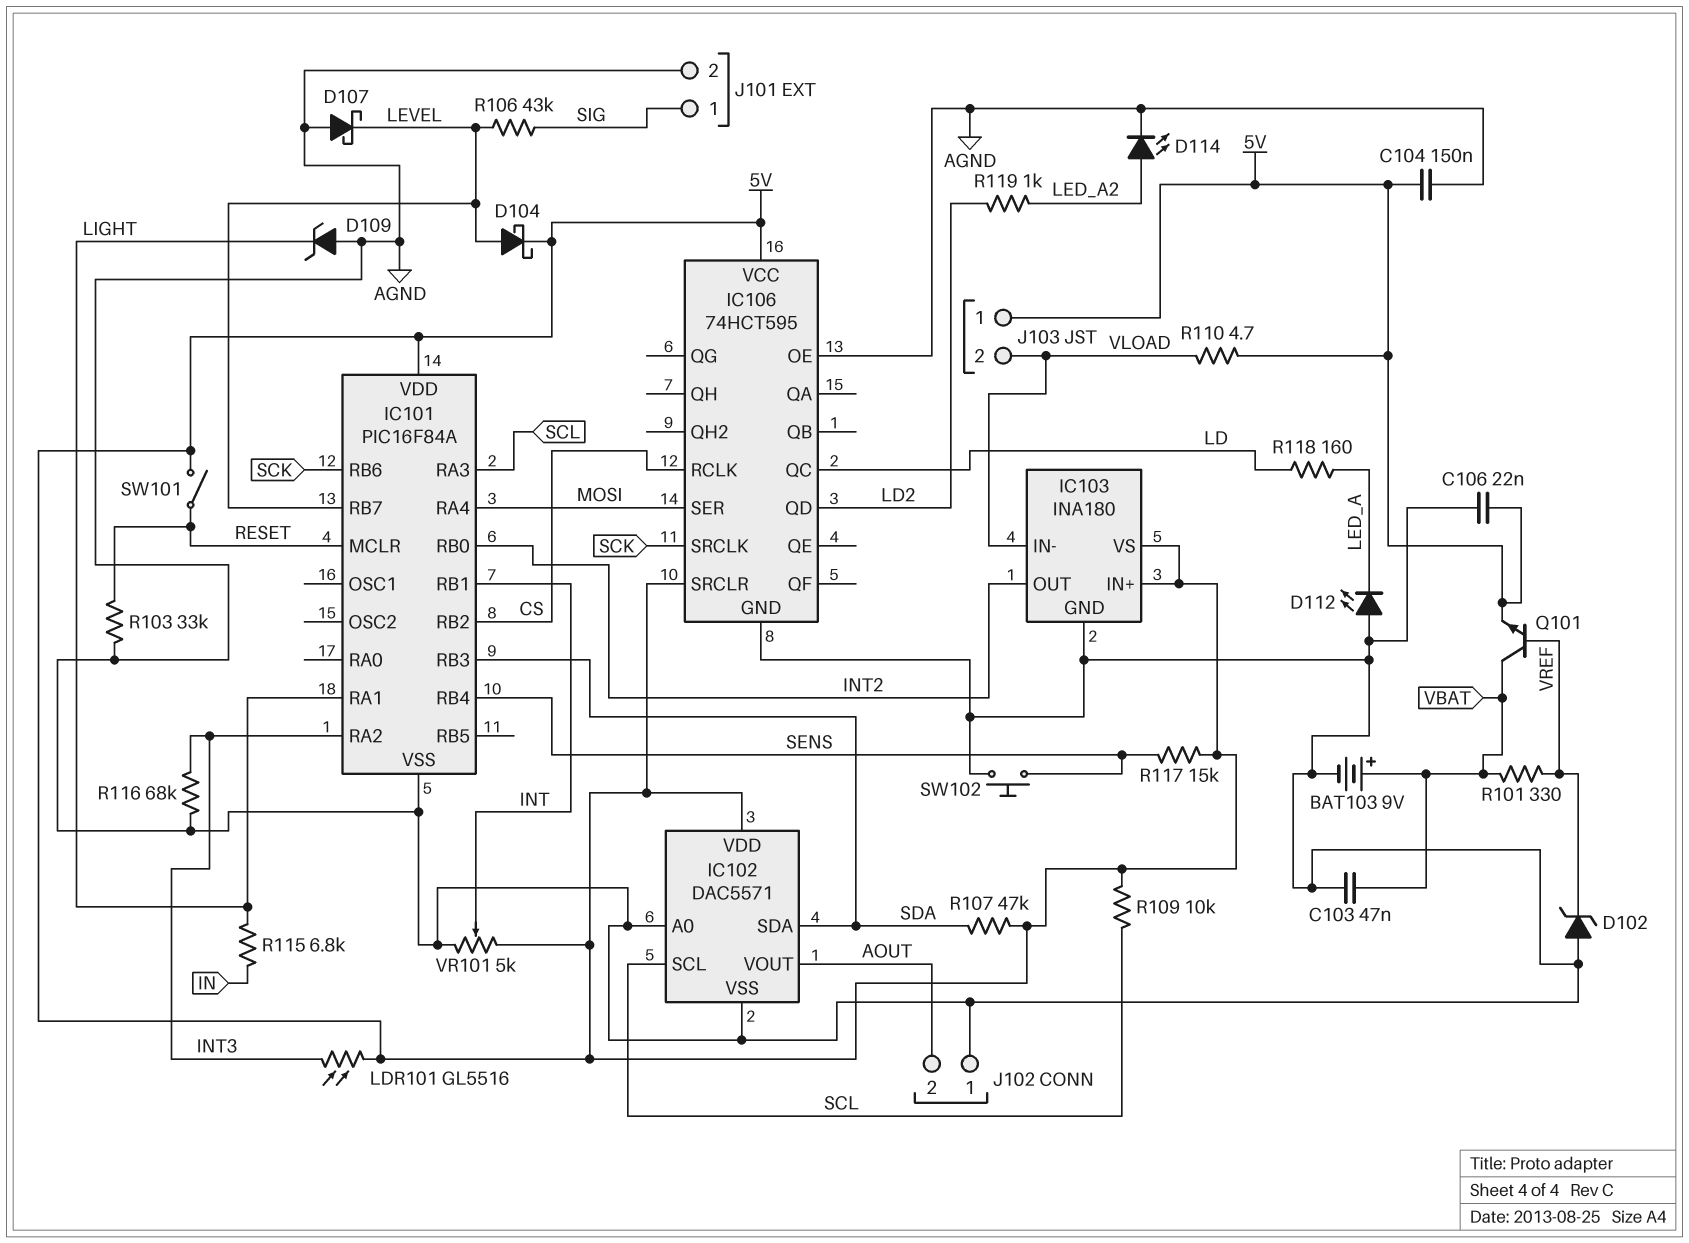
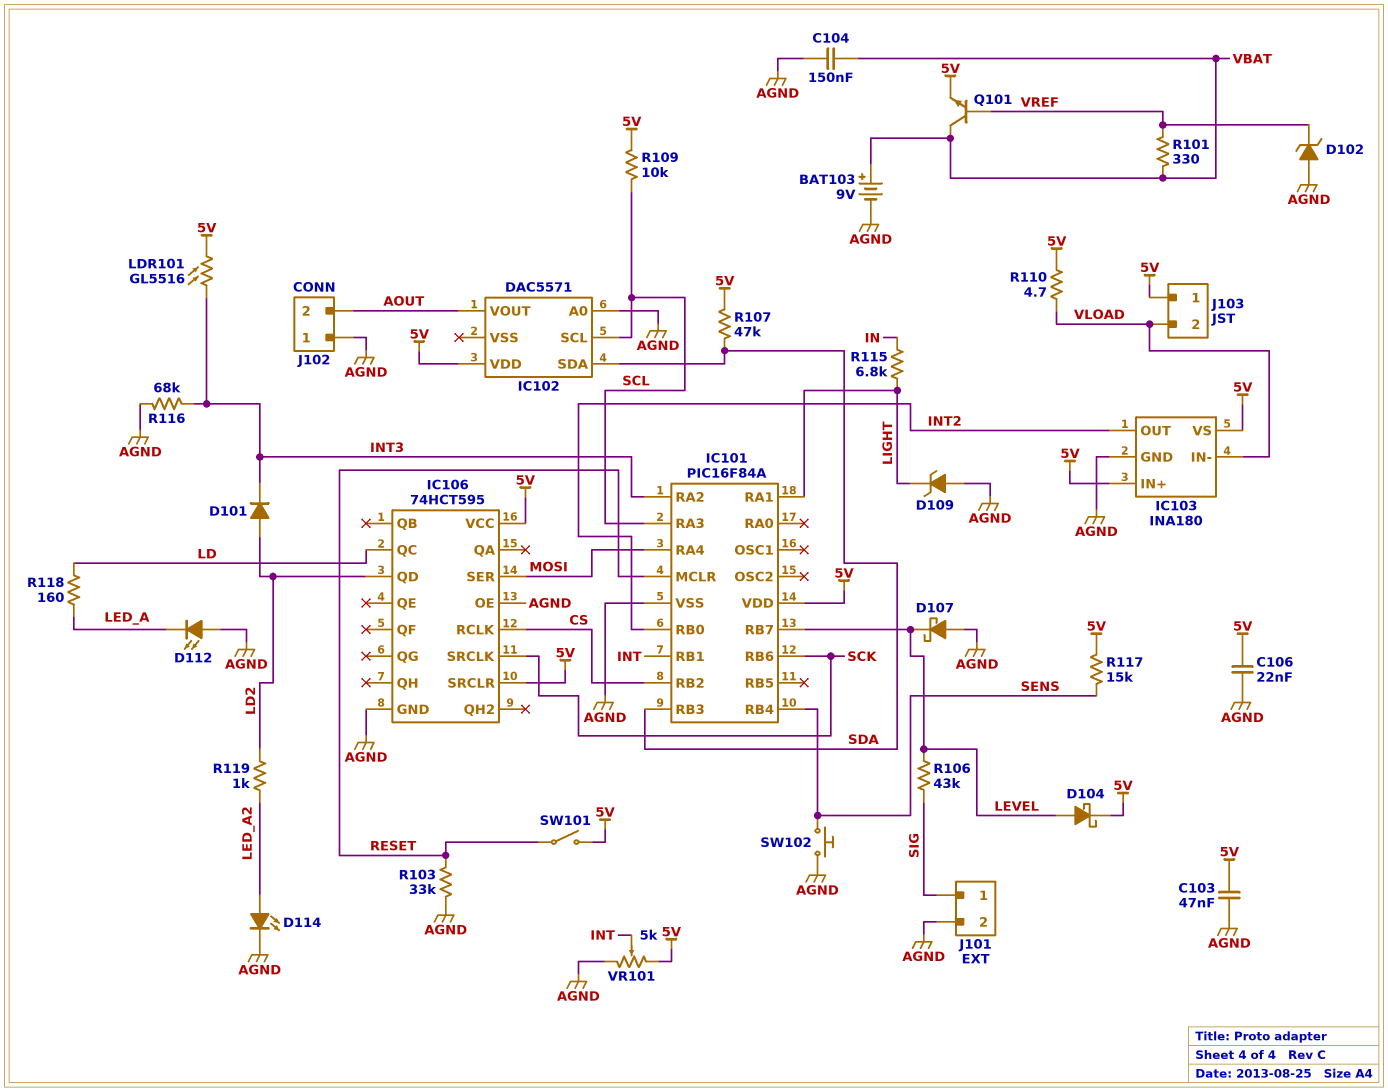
C103: 47nF (AGND, VBAT) -> 47nF (5V, AGND)
C104: 150nF (5V, AGND) -> 150nF (AGND, VBAT)
D101: none -> diode (A LD2, K INT3)
IC102 pin VSS: AGND -> none

